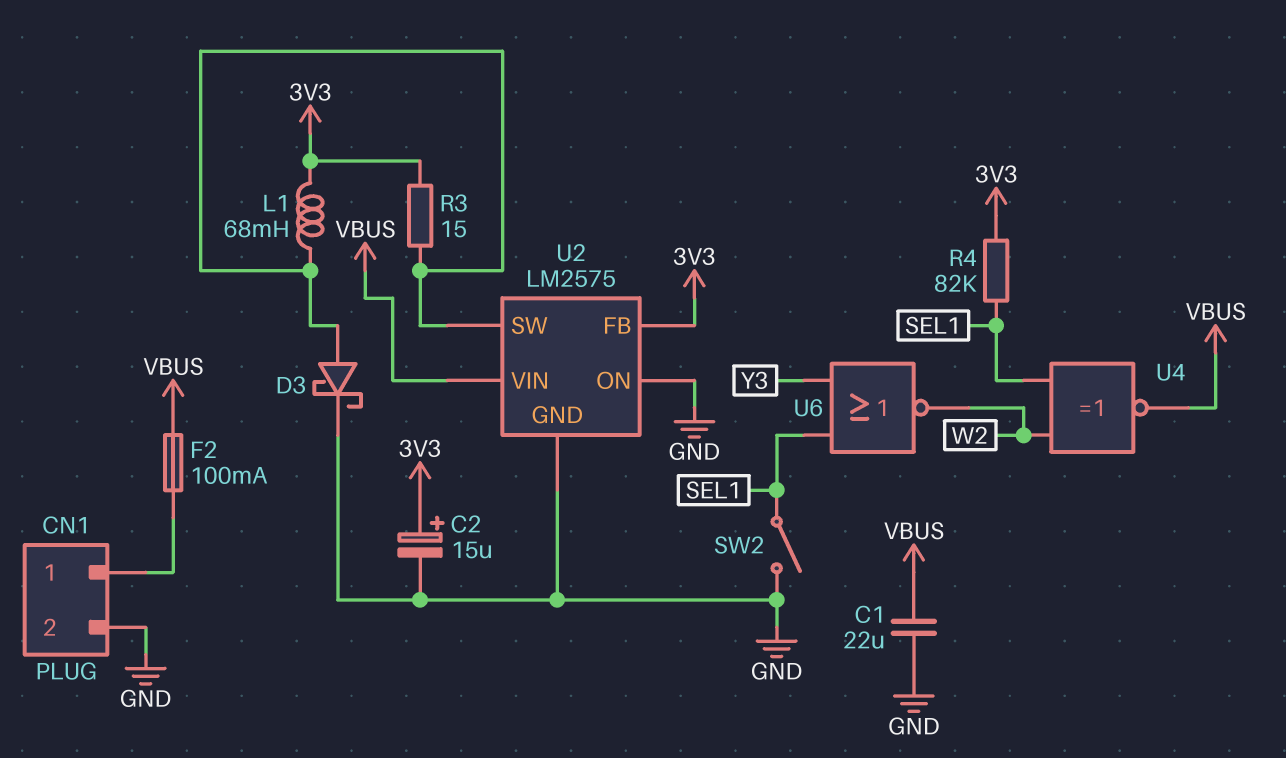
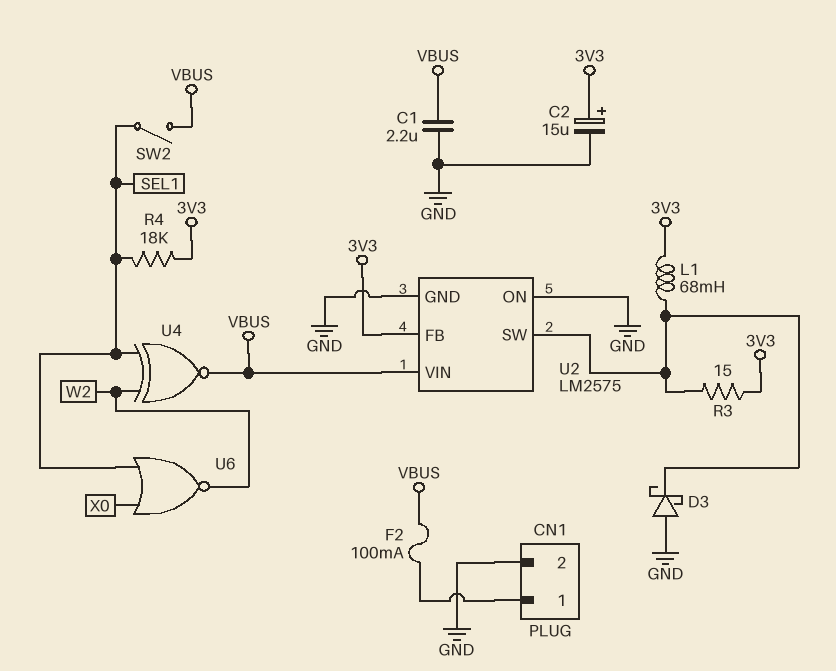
C1: 22uF (GND, VBUS) -> 2.2uF (GND, VBUS)
D3: schottky (A U2/SW, K GND) -> schottky (A GND, K U2/SW)
R4: 82k (3V3, SEL1) -> 18k (3V3, SEL1)
SW2: switch (GND, SEL1) -> switch (SEL1, VBUS)
U6: NOR (in SEL1, in Y3, out W2) -> NOR (in SEL1, in X0, out W2)

